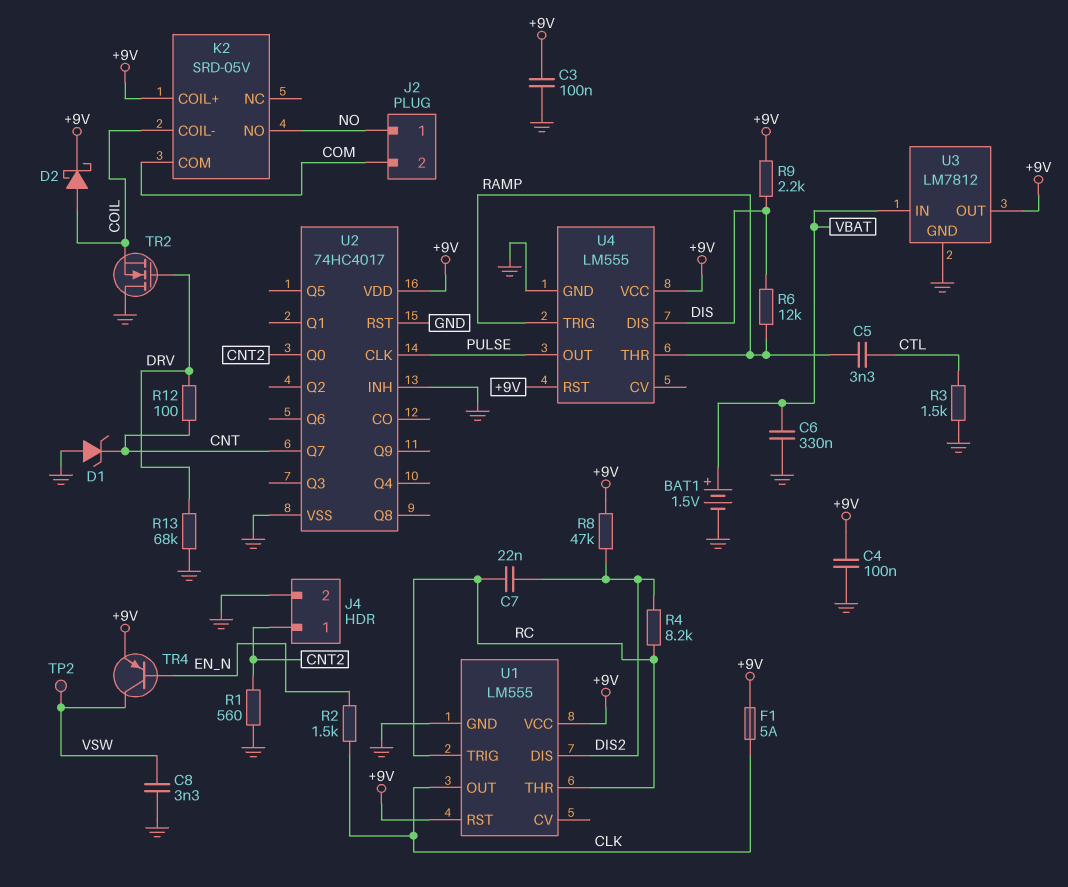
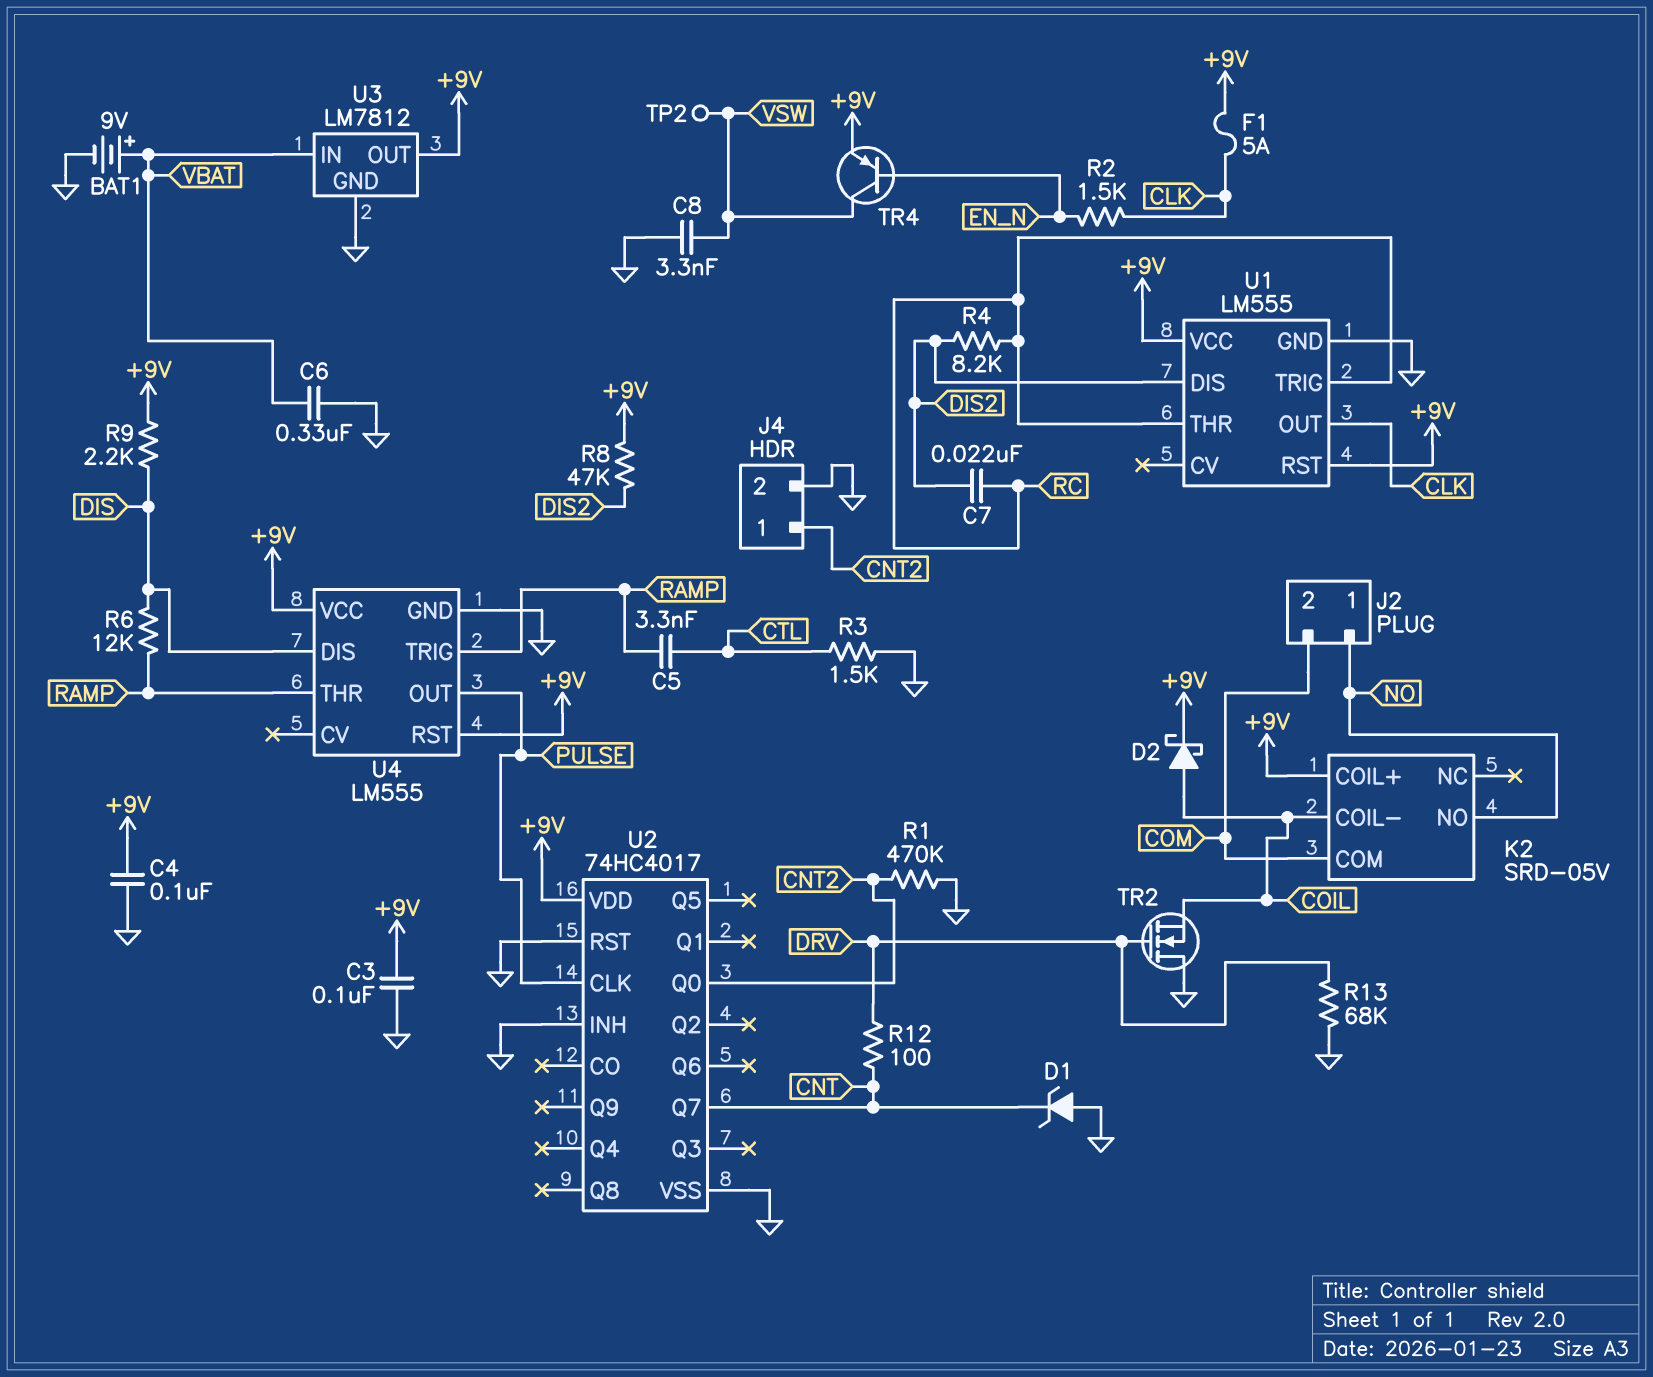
BAT1: 1.5V (plus VBAT, minus GND) -> 9V (plus VBAT, minus GND)
R1: 560 (CNT2, GND) -> 470k (CNT2, GND)

